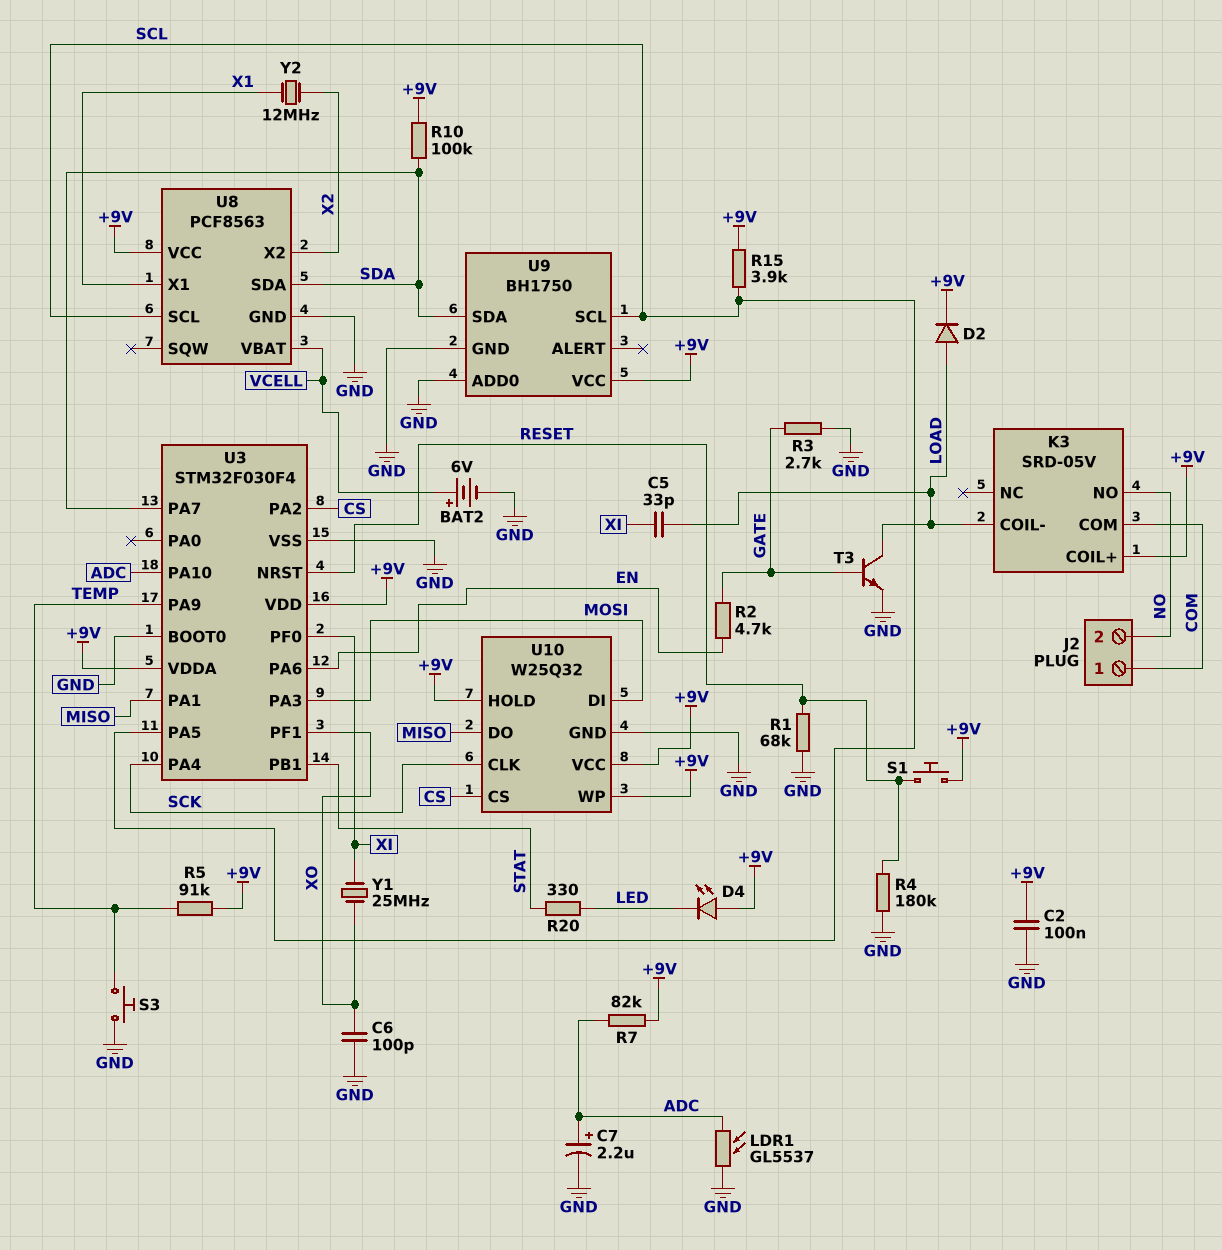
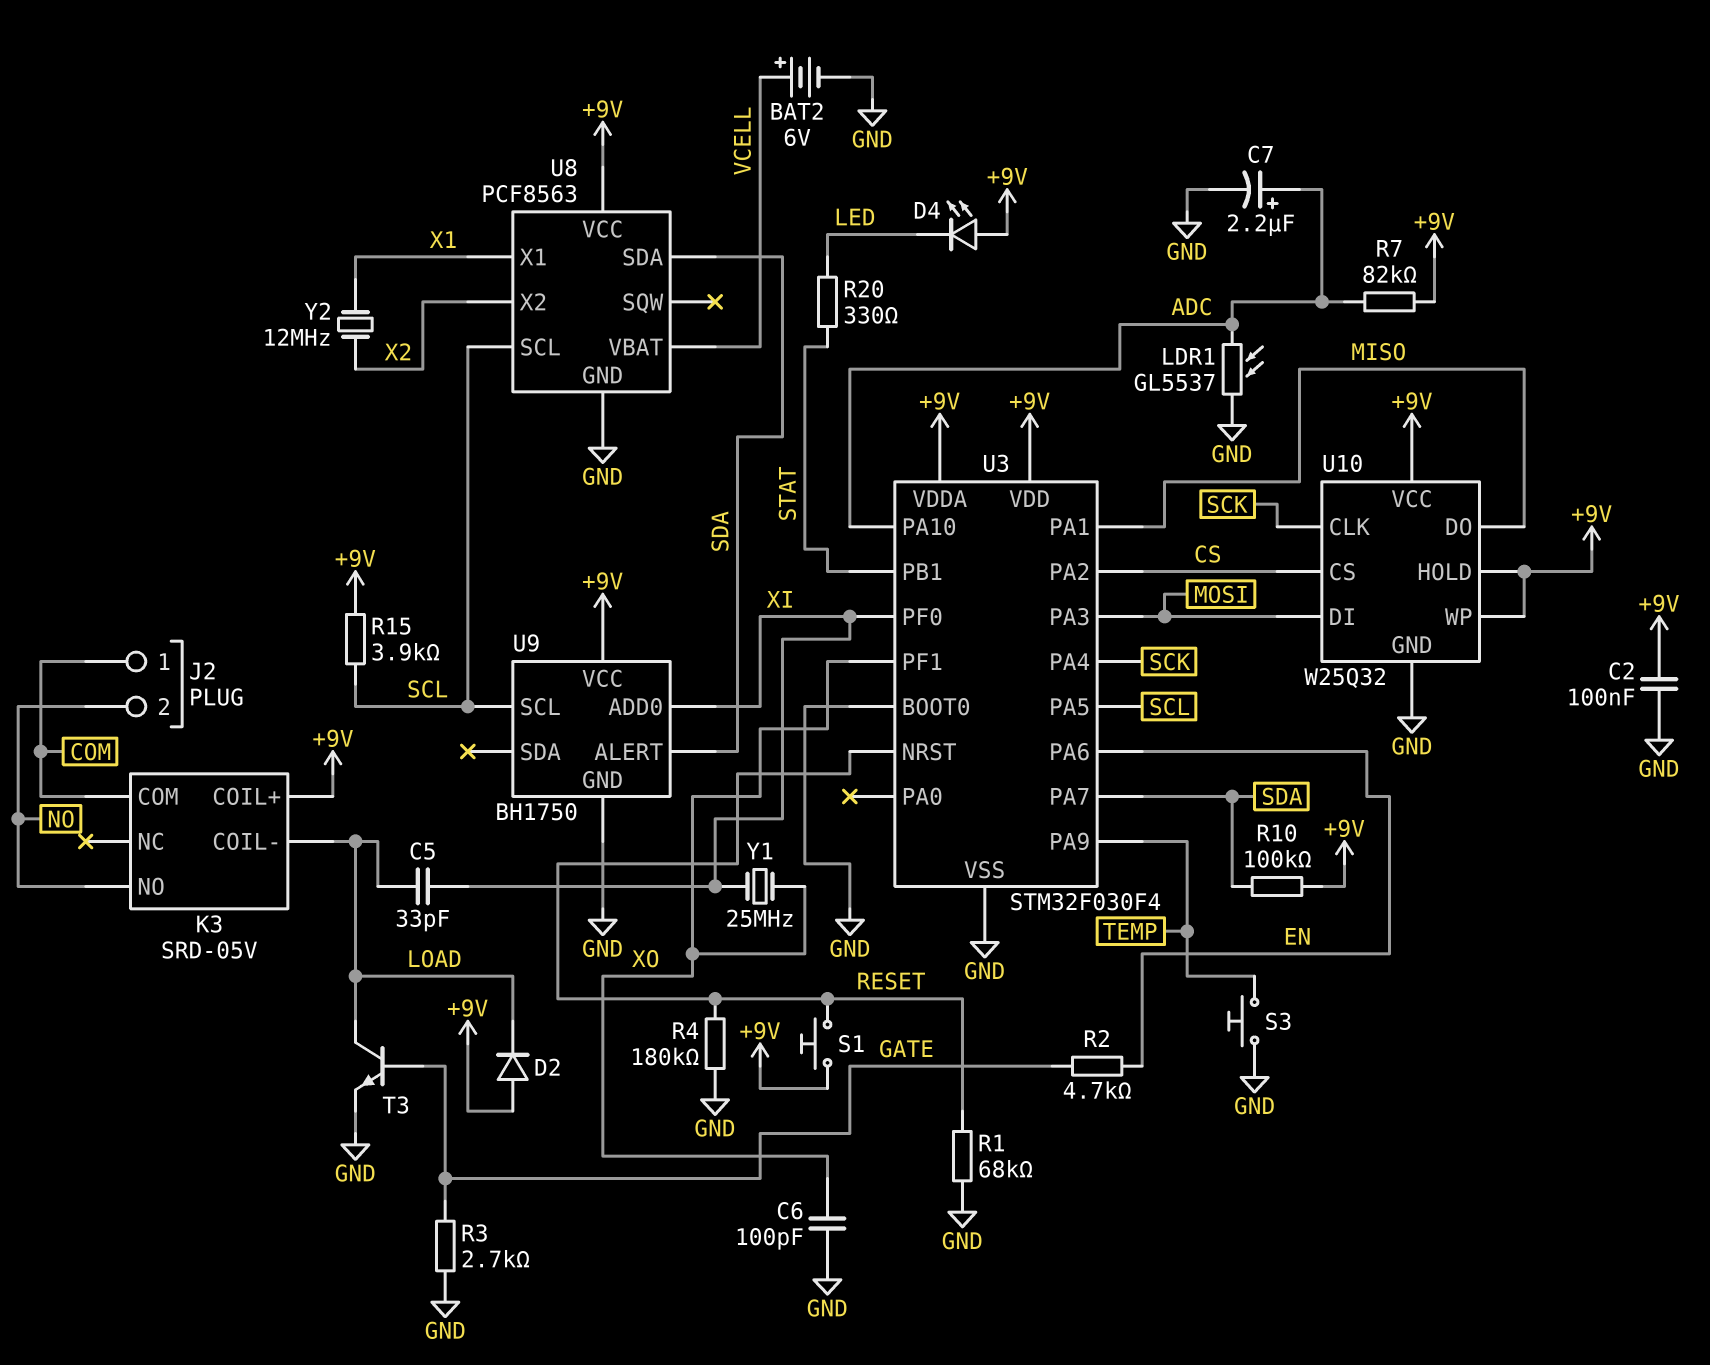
D2: diode (A LOAD, K +9V) -> diode (A +9V, K LOAD)
R5: 91k (+9V, TEMP) -> none
U9 pin ADD0: GND -> XI
U9 pin ALERT: none -> SDA
U9 pin SDA: SDA -> none

